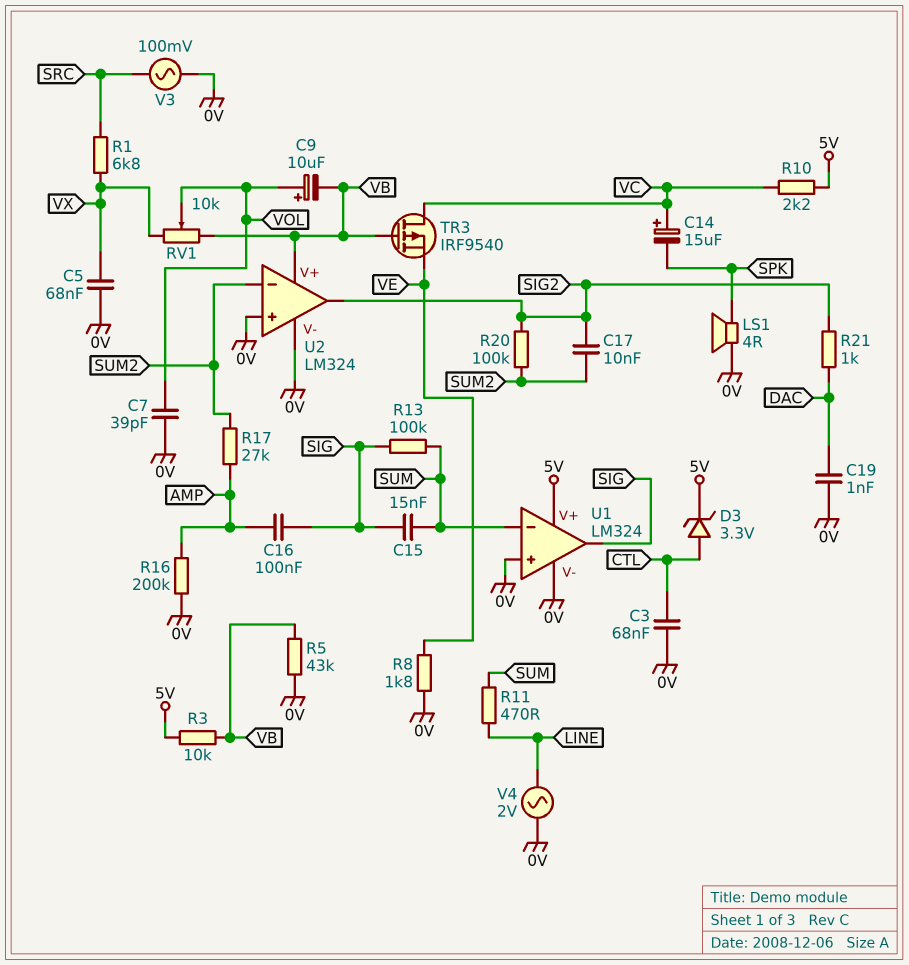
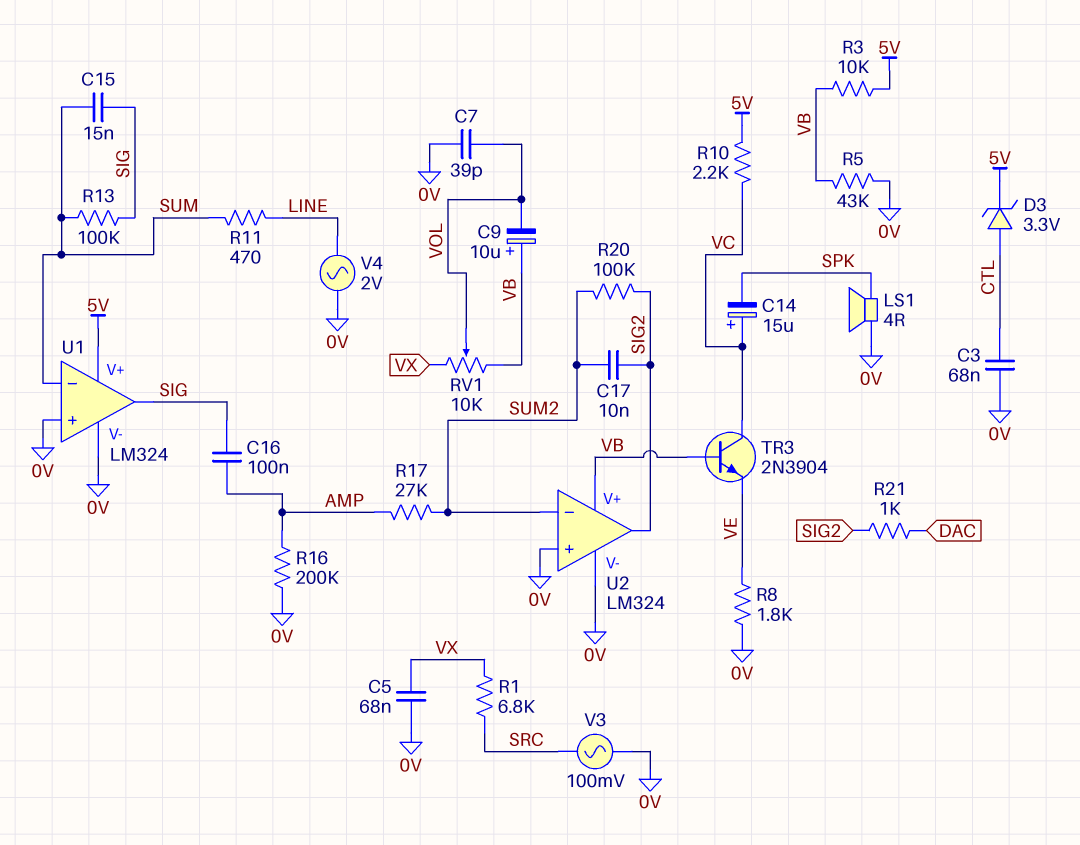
C9: 10uF (plus VOL, minus VB) -> 10uF (plus VB, minus VOL)
C19: 1nF (0V, DAC) -> none
TR3: PMOS IRF9540 (G VB, D VC, S VE) -> NPN 2N3904 (B VB, C VC, E VE)

